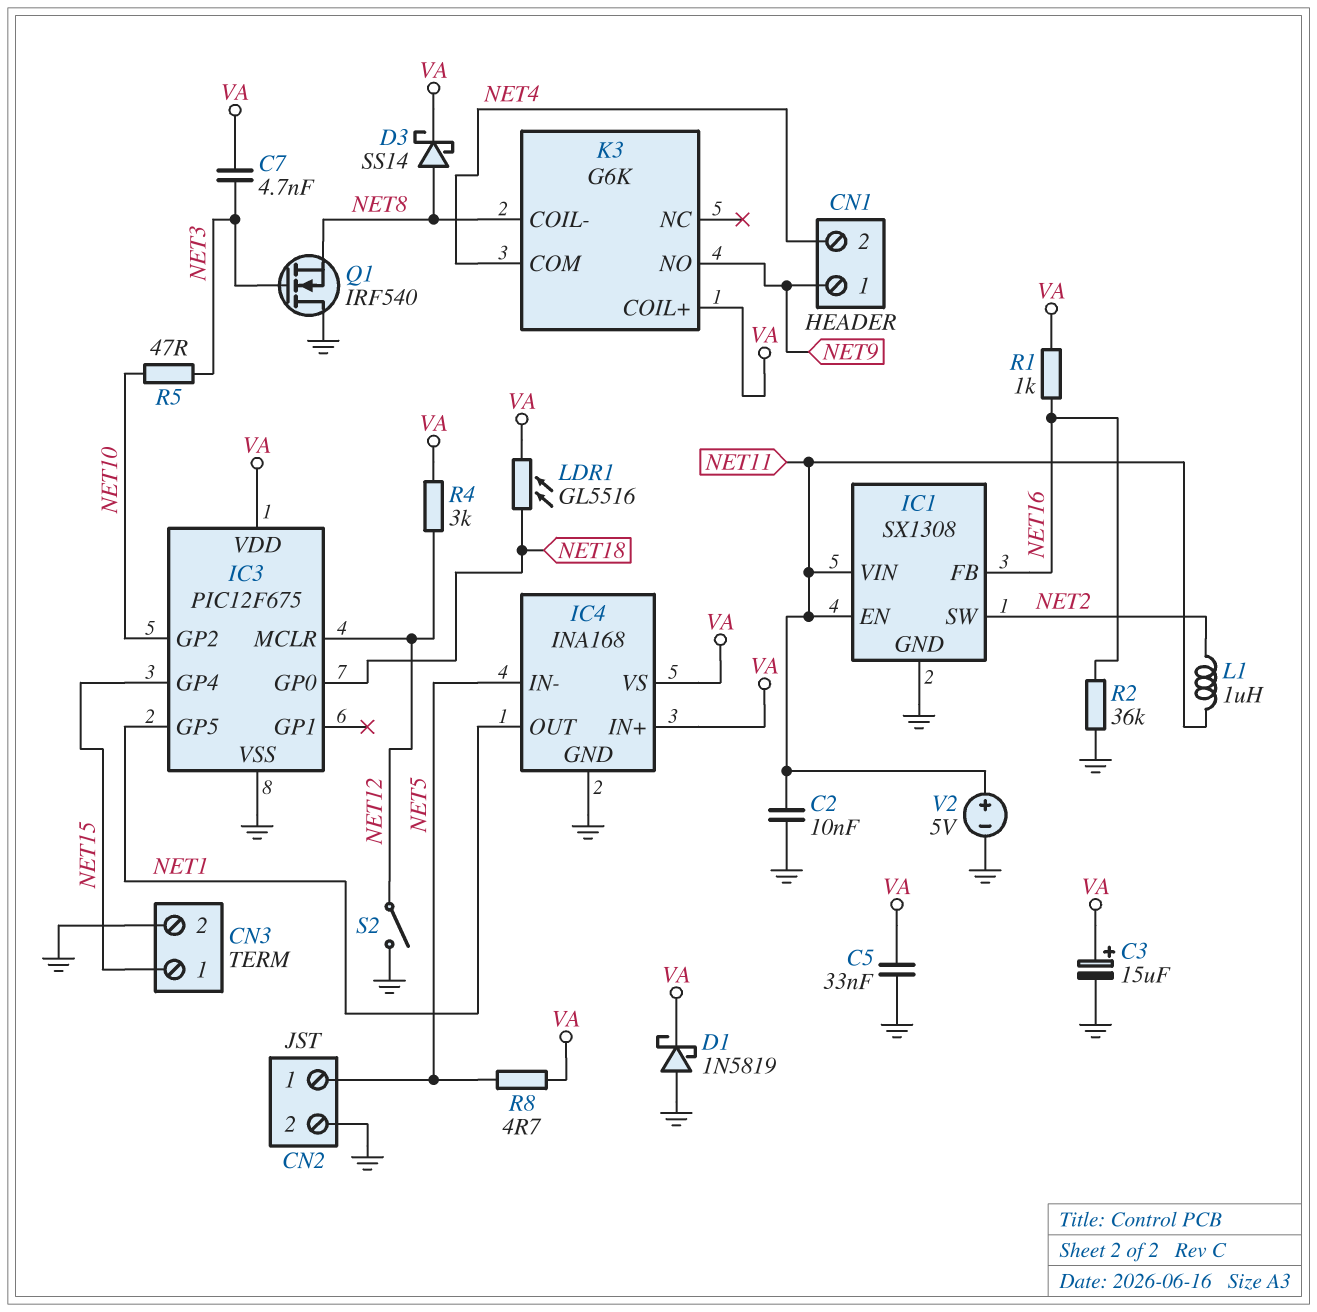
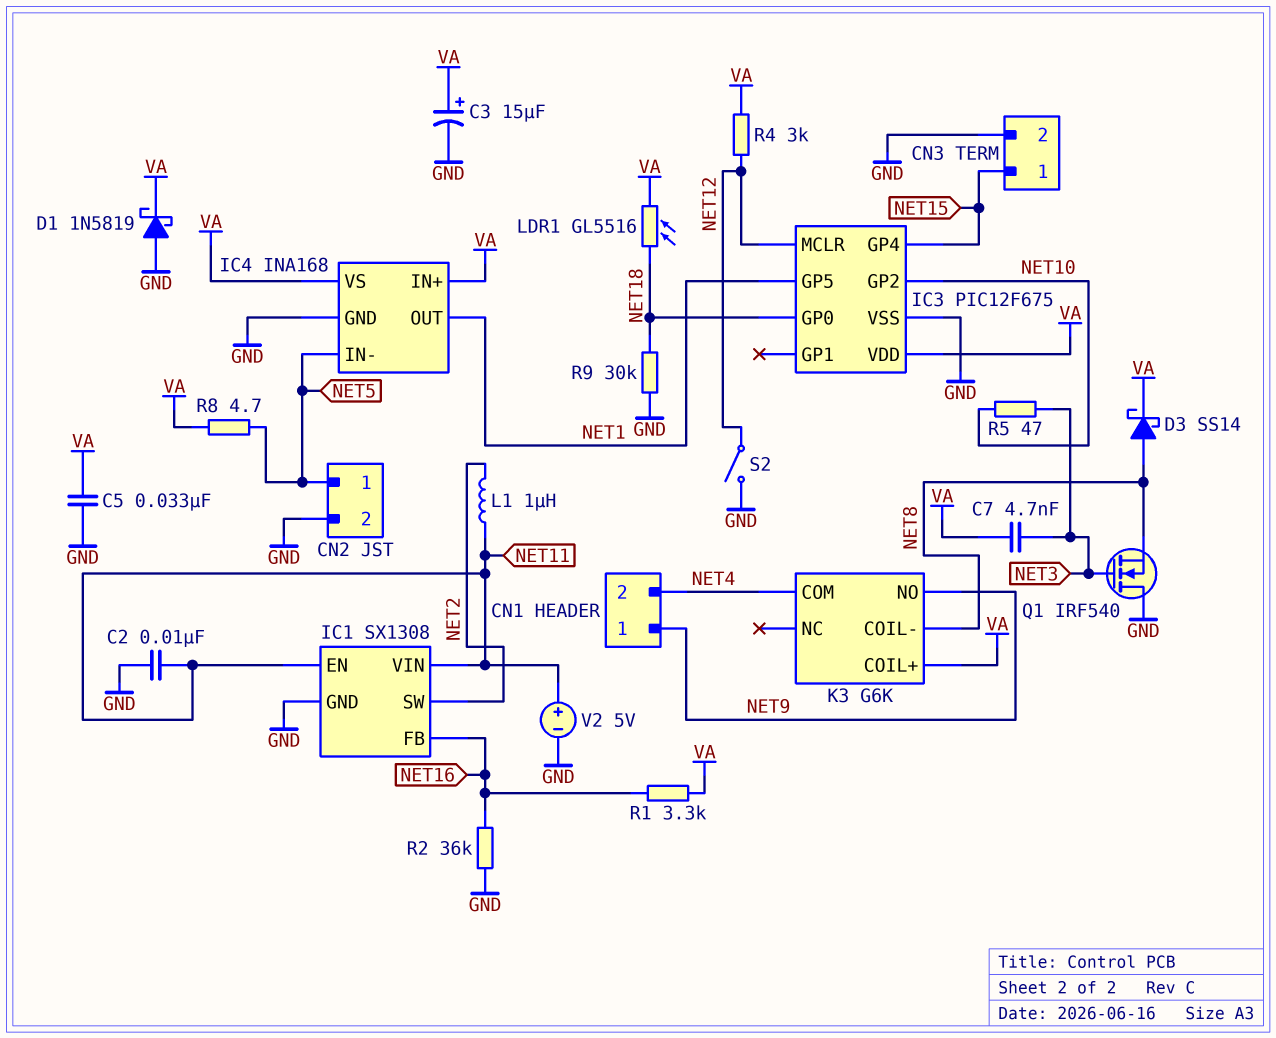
R1: 1k (NET16, VA) -> 3.3k (NET16, VA)
R9: none -> 30k (GND, NET18)

